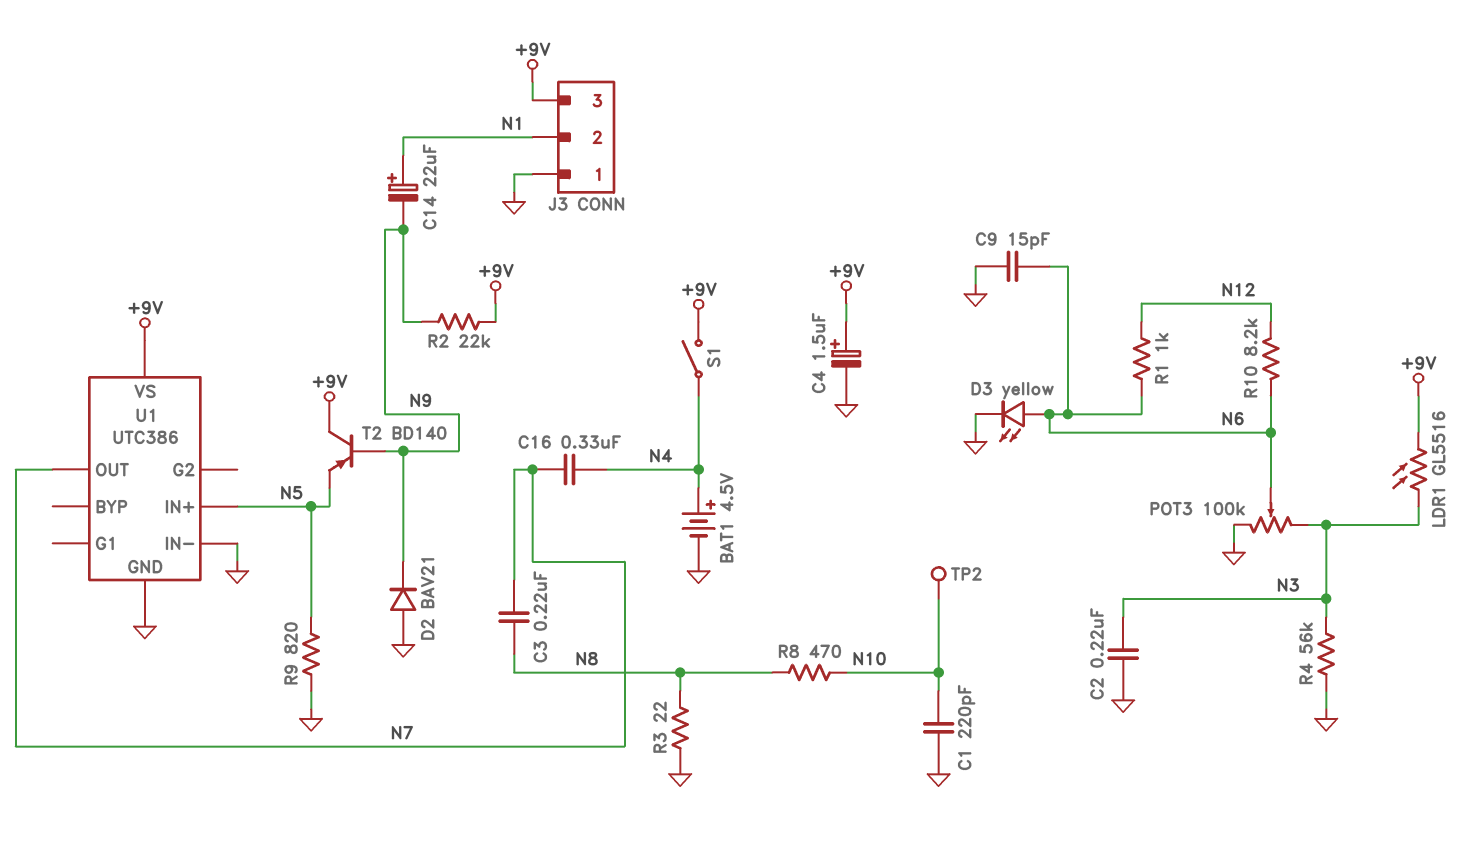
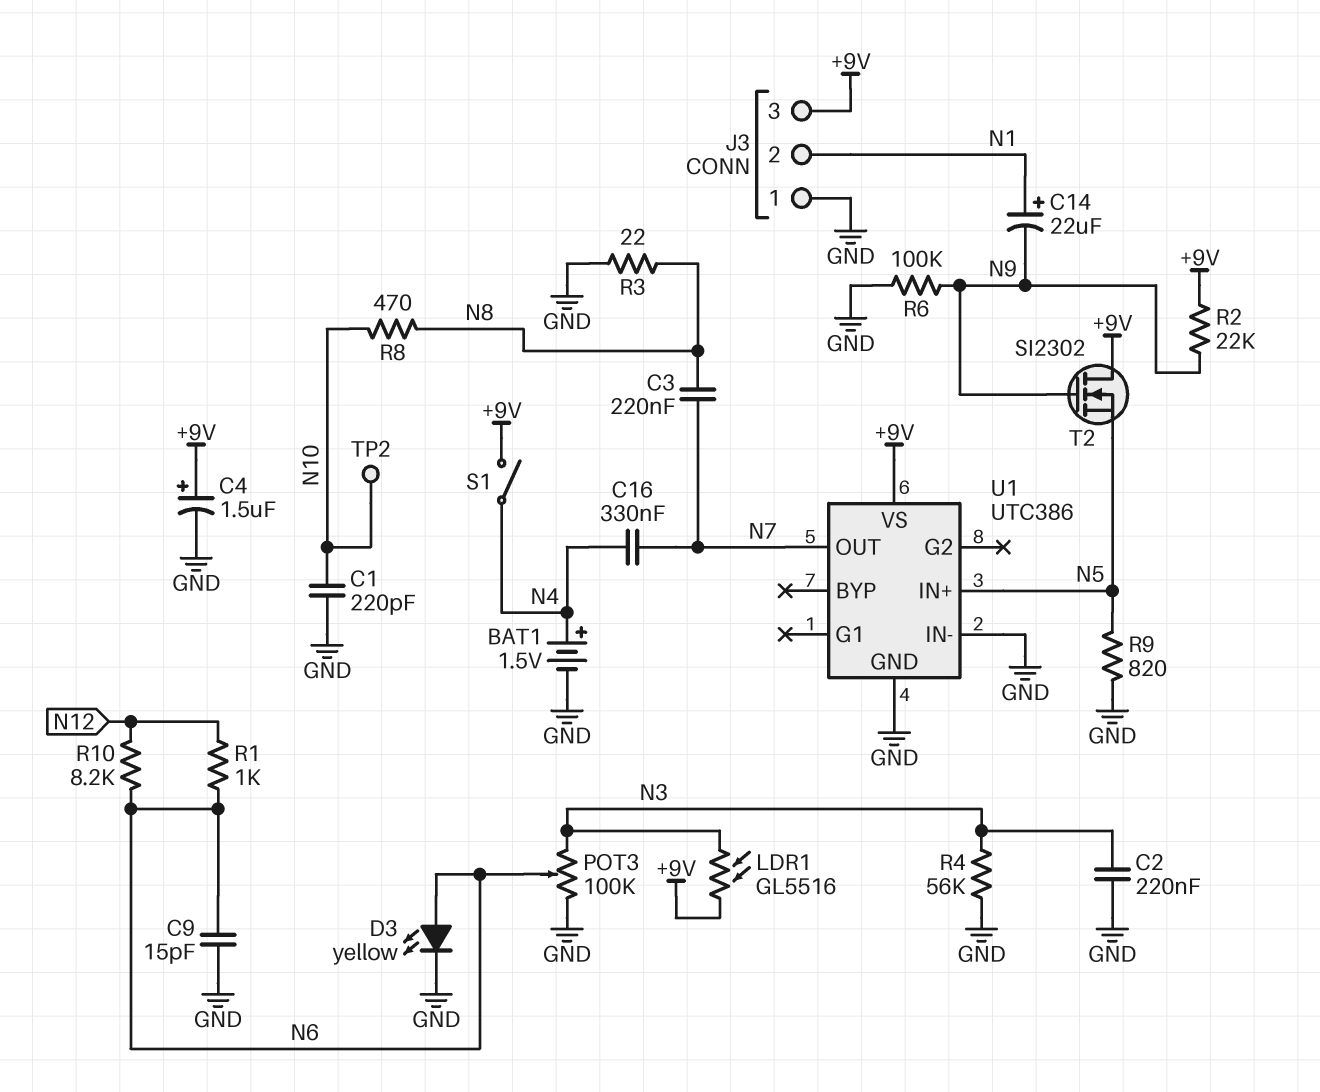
BAT1: 4.5V (plus N4, minus GND) -> 1.5V (plus N4, minus GND)
D2: diode BAV21 (A GND, K N9) -> none
R6: none -> 100k (GND, N9)
T2: PNP BD140 (B N9, C +9V, E N5) -> NMOS SI2302 (G N9, D +9V, S N5)

